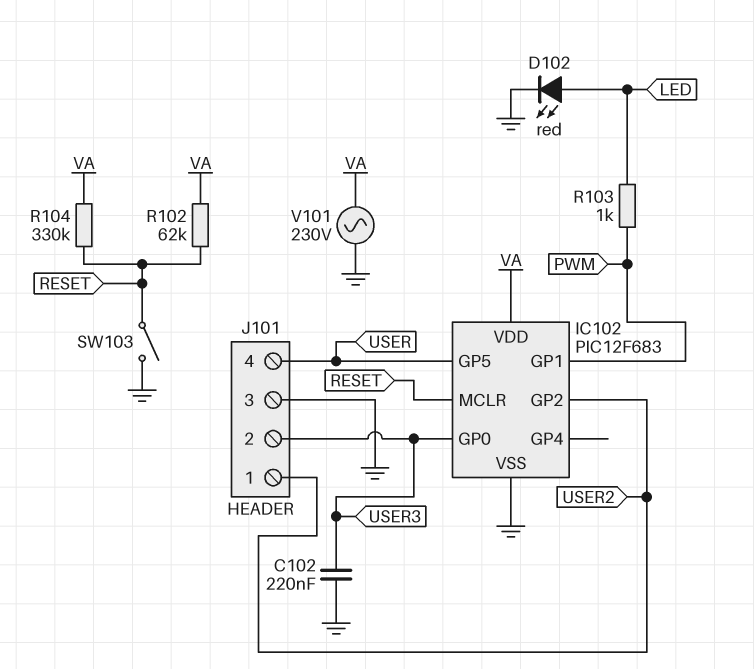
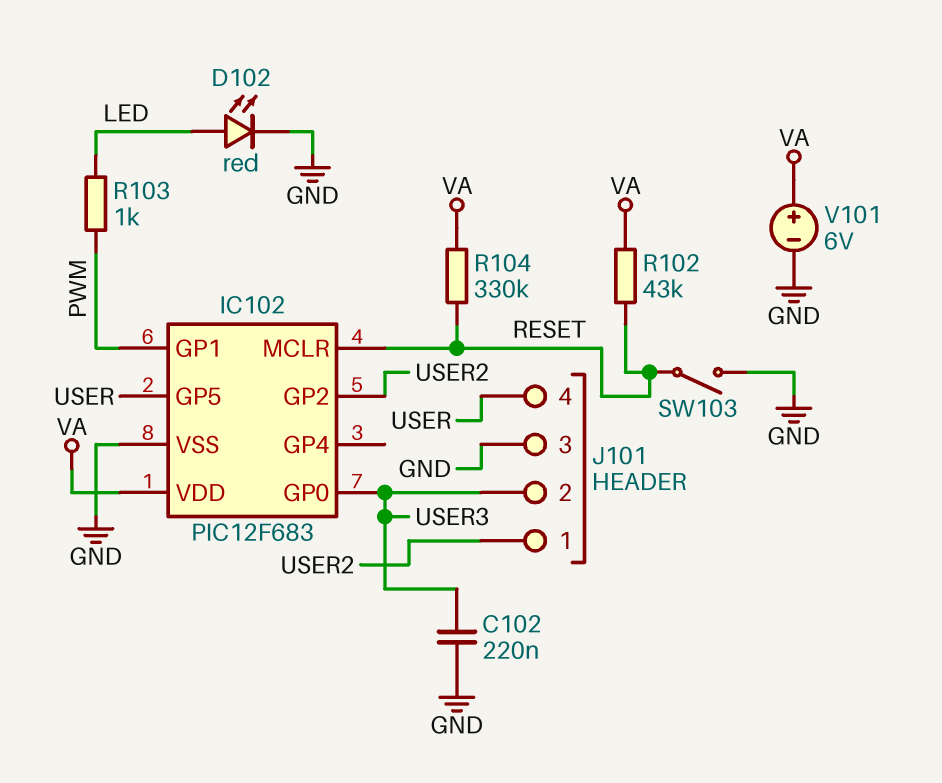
R102: 62k (RESET, VA) -> 43k (RESET, VA)
V101: AC 230V (GND, VA) -> 6V (plus VA, minus GND)

